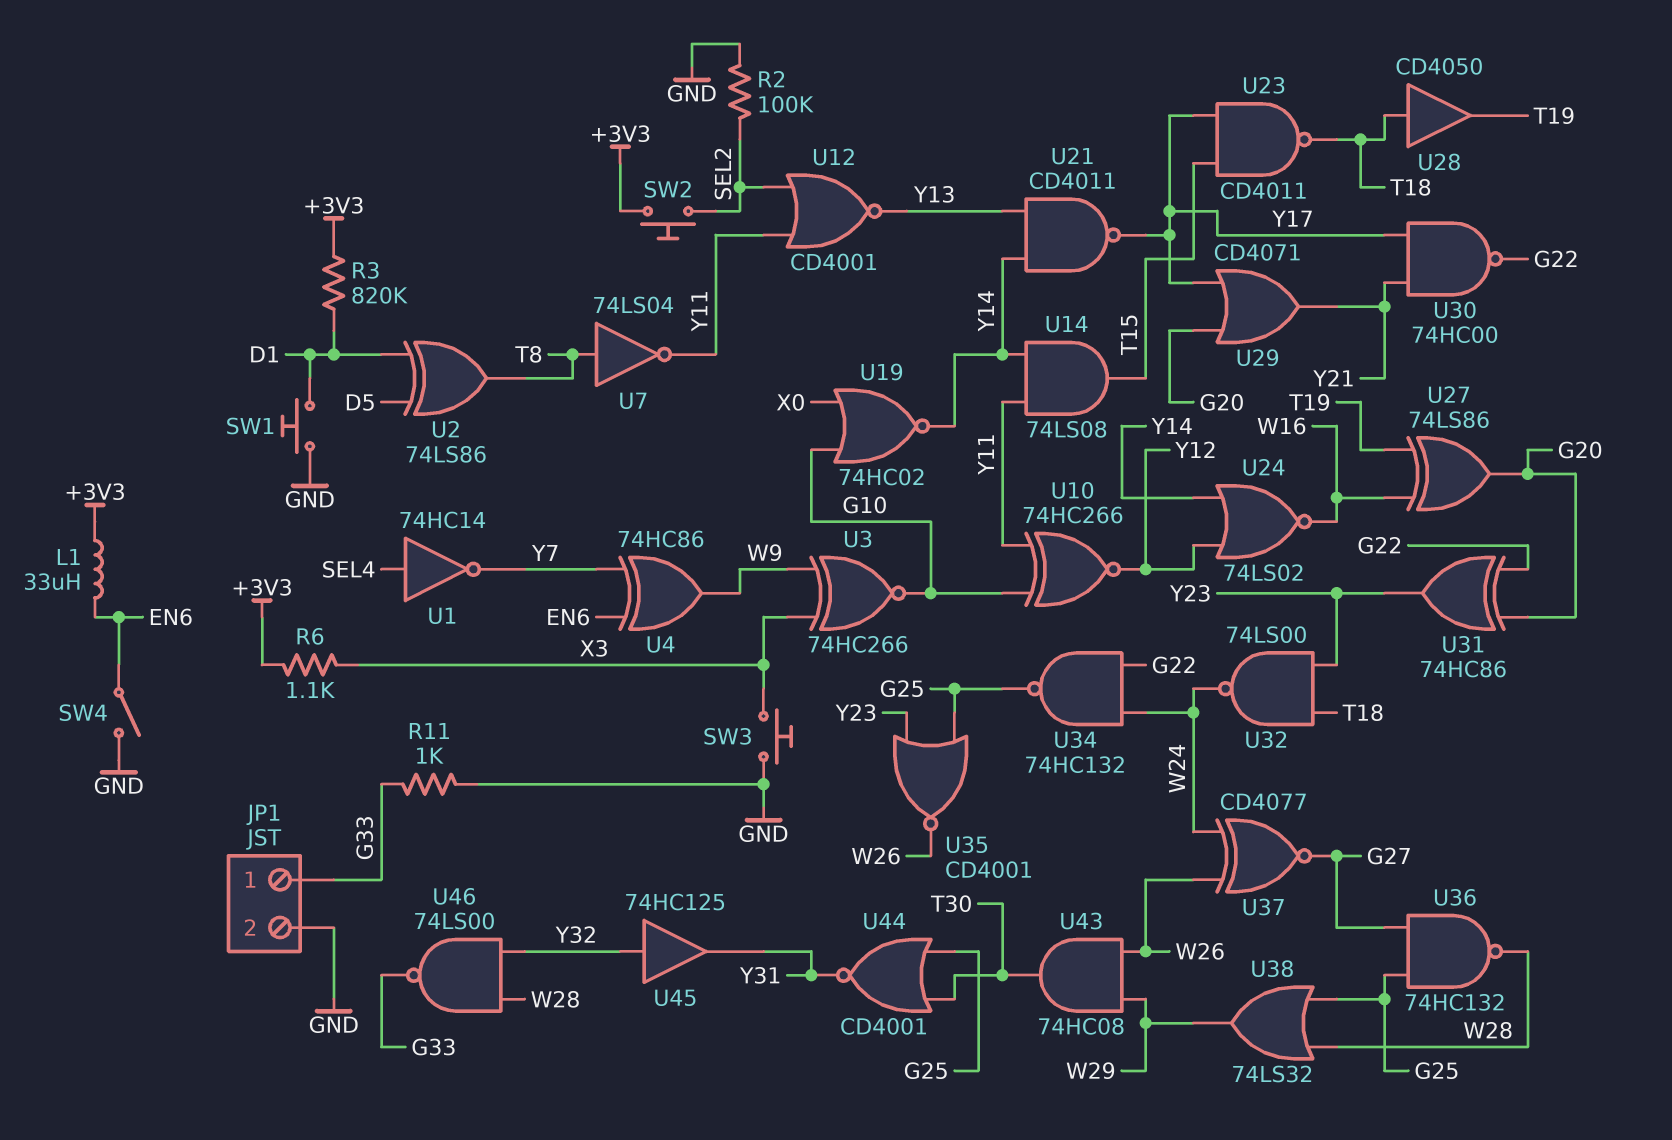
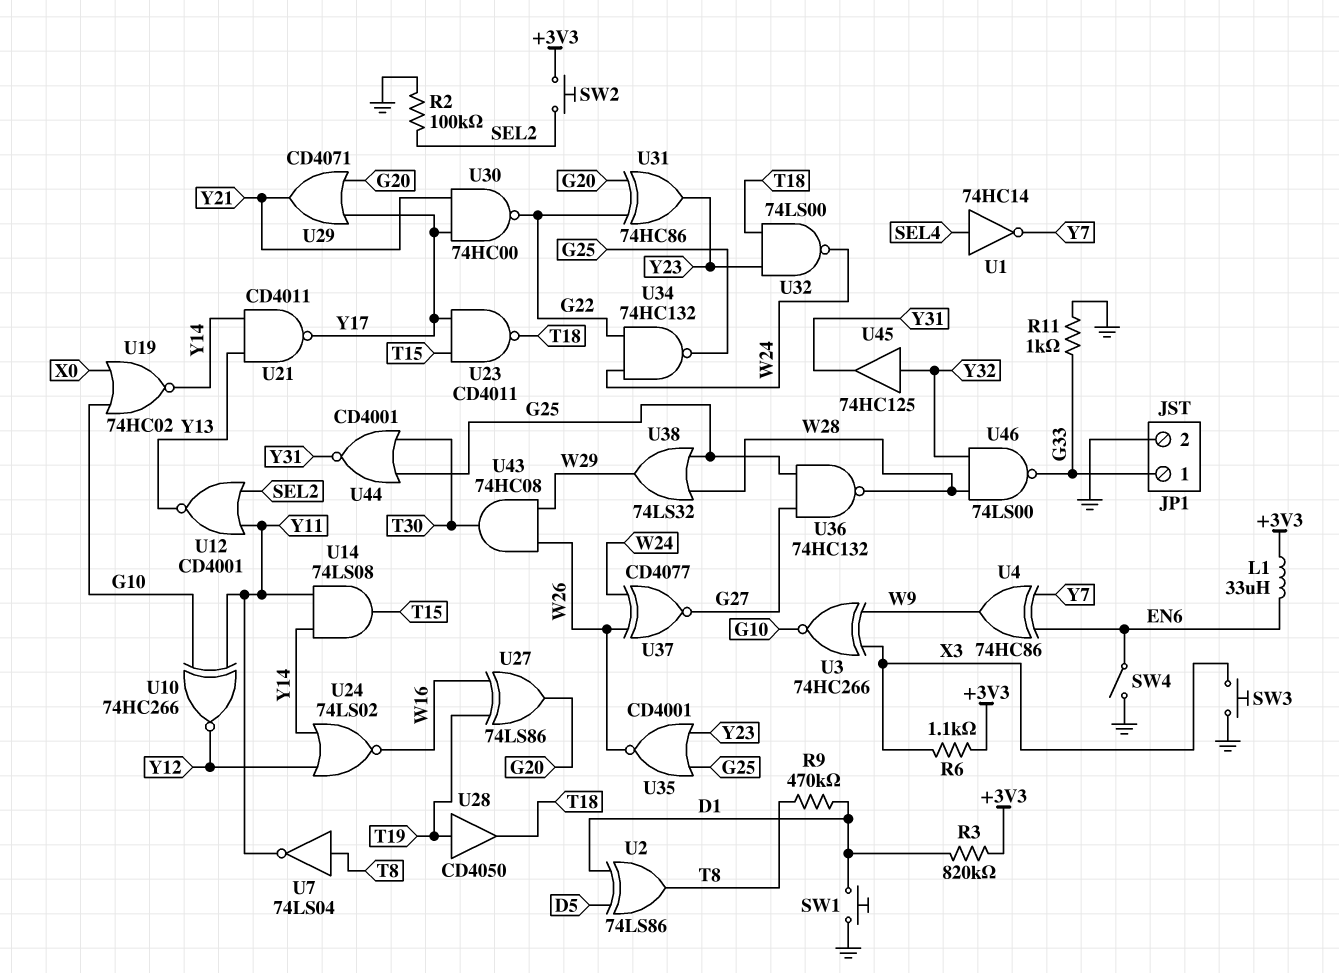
R9: none -> 470k (D1, T8)
U28: buffer CD4050 (in T18, out T19) -> buffer CD4050 (in T19, out T18)

